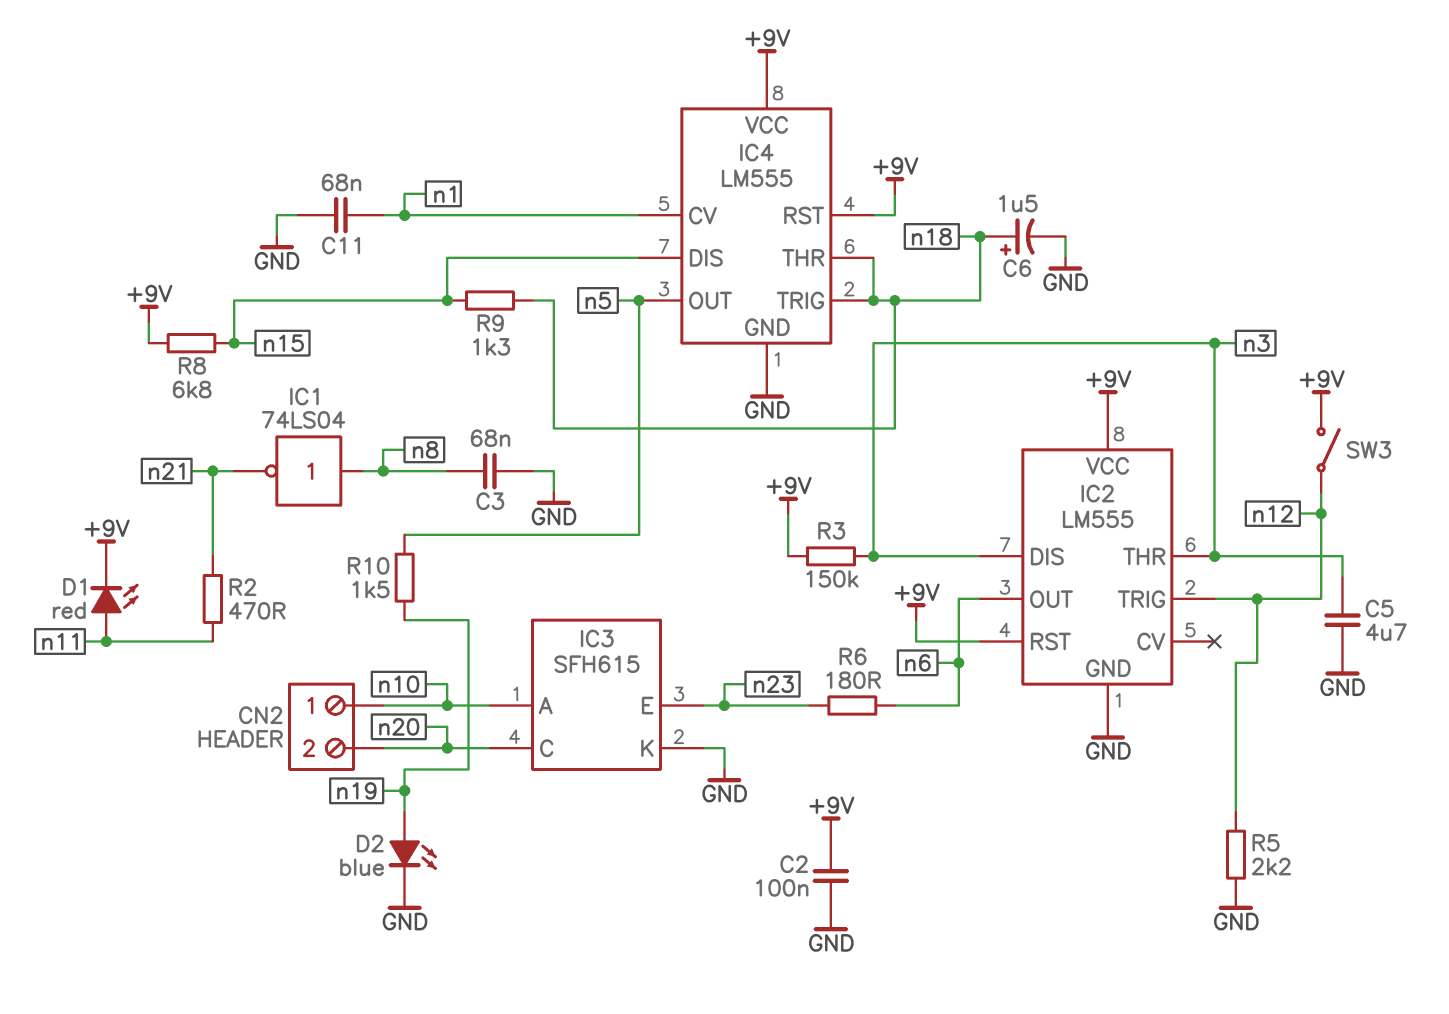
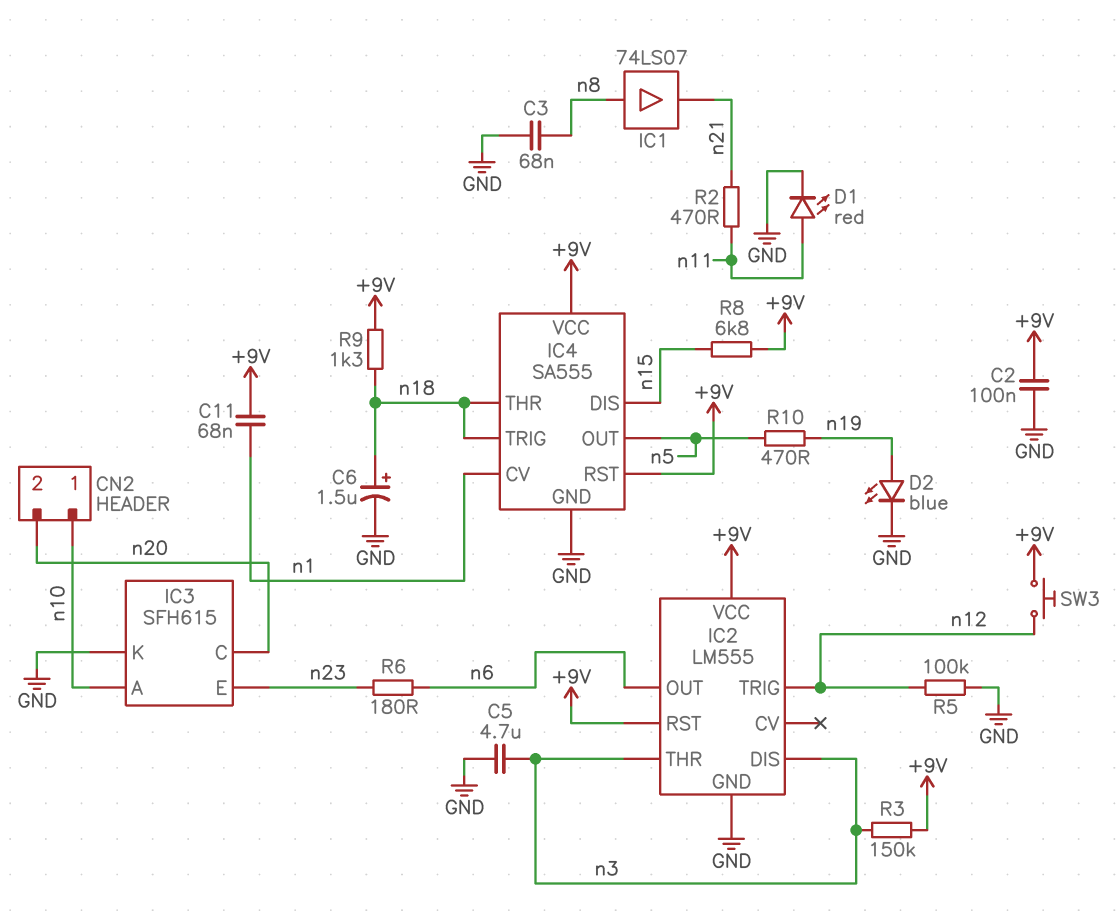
C11: 68nF (GND, n1) -> 68nF (+9V, n1)
D1: LED red (A n11, K +9V) -> LED red (A n11, K GND)
IC1: NOT 74LS04 (in n8, out n21) -> buffer 74LS07 (in n8, out n21)
IC4: LM555 -> SA555
R5: 2.2k (GND, n12) -> 100k (GND, n12)
R9: 1.3k (n15, n18) -> 1.3k (+9V, n18)
R10: 1.5k (n5, n19) -> 470 (n5, n19)
SW3: switch (+9V, n12) -> button (+9V, n12)

